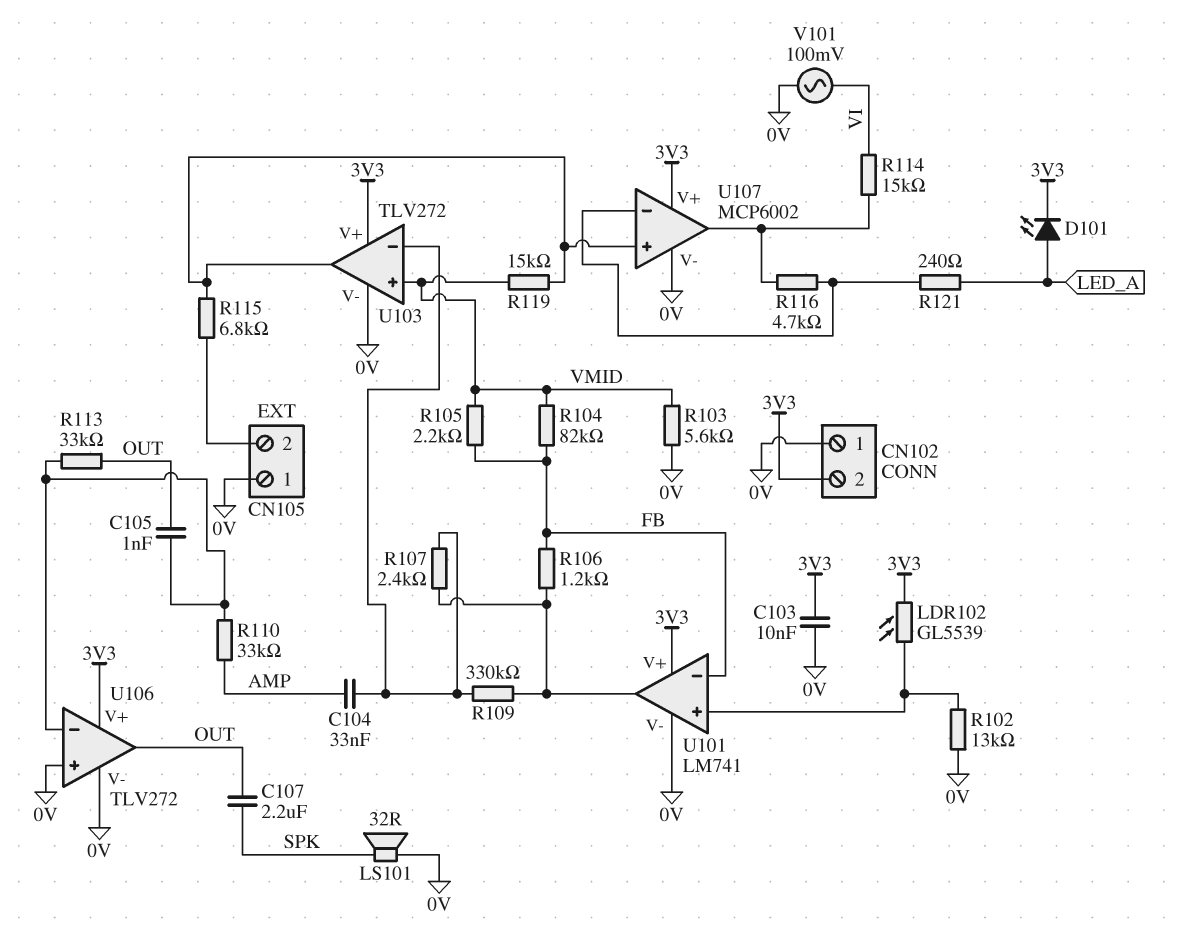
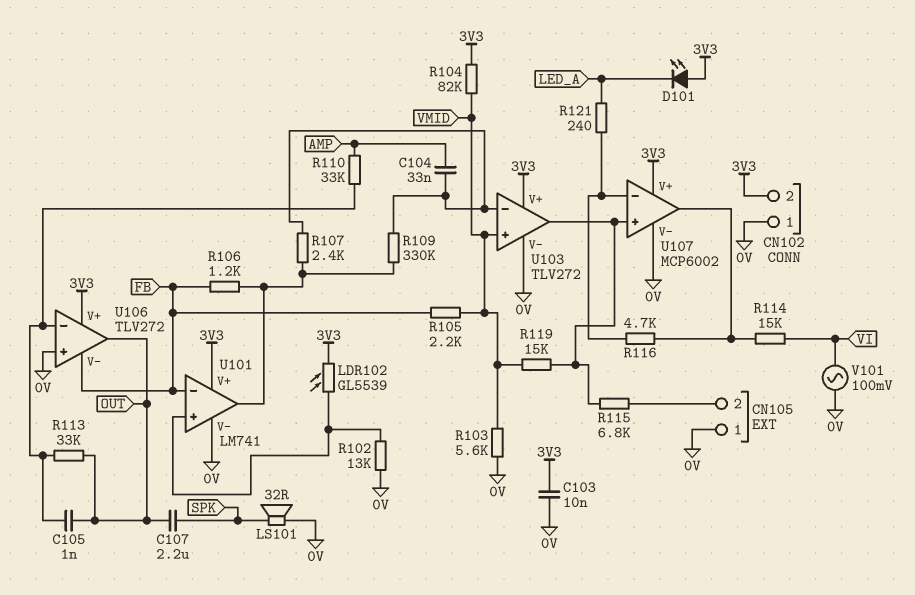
D101: LED (A LED_A, K 3V3) -> LED (A 3V3, K LED_A)
R104: 82k (FB, VMID) -> 82k (3V3, VMID)
U106 pin V-: 0V -> FB

